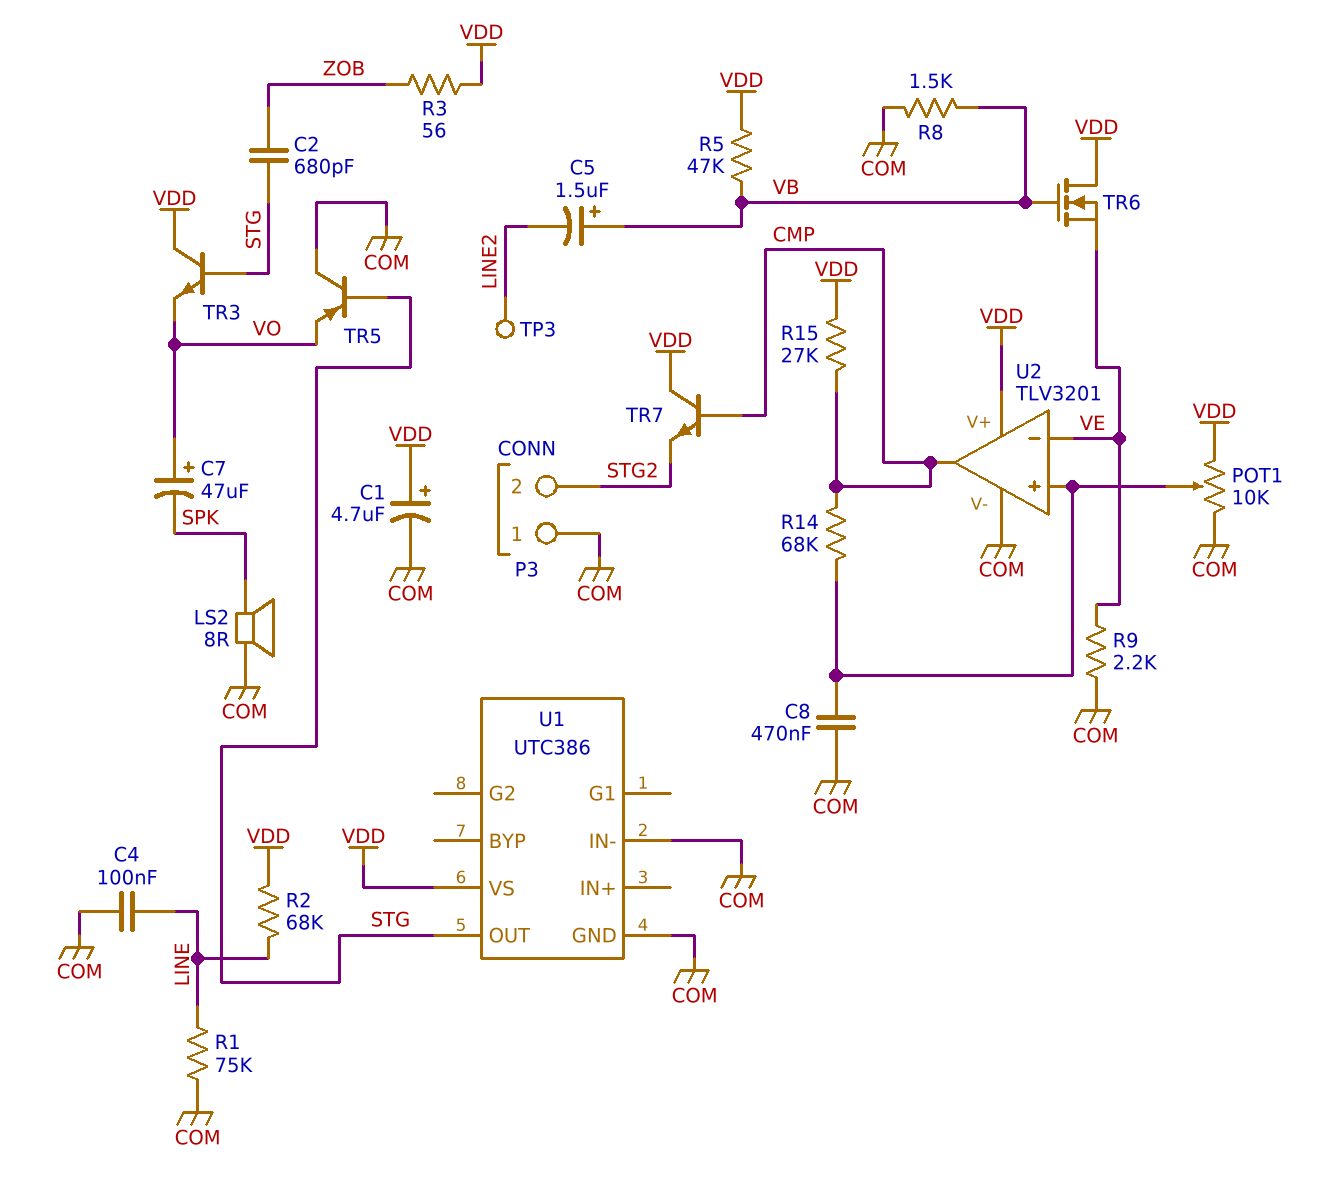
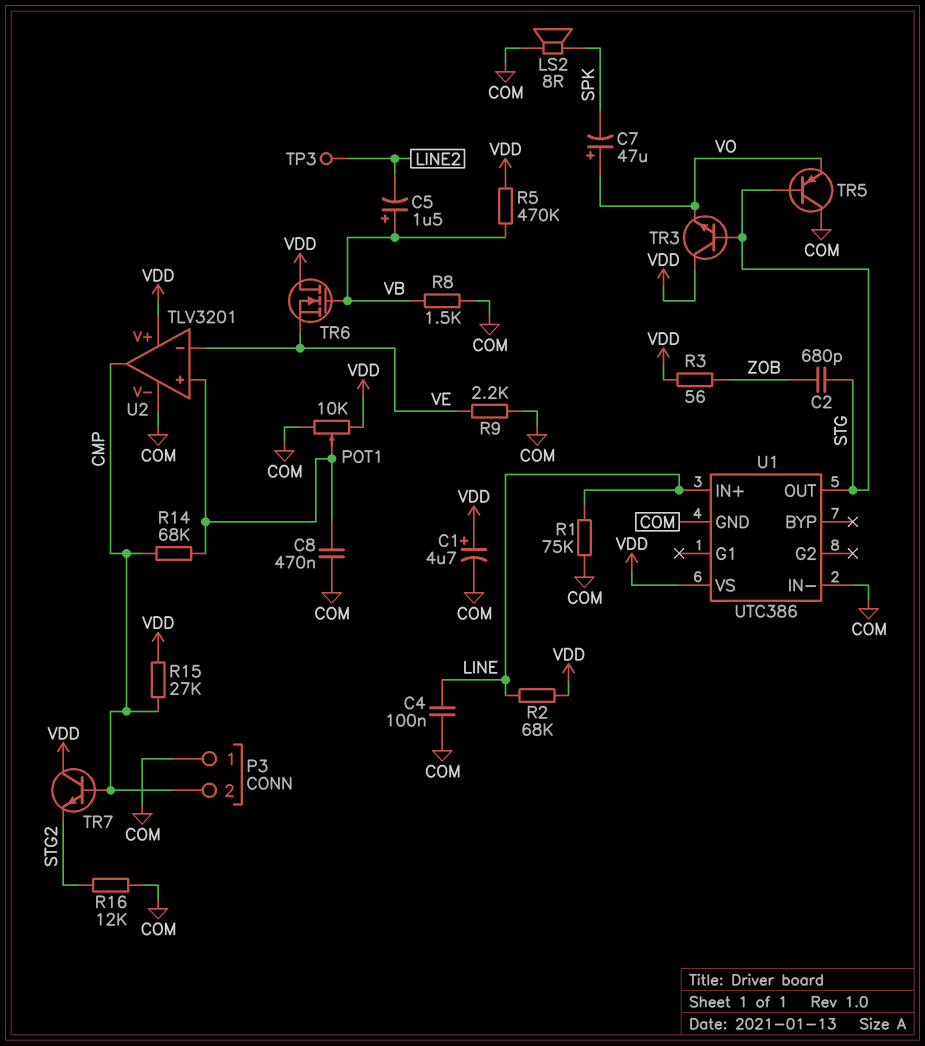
P3 pin 2: STG2 -> CMP
R5: 47k (VB, VDD) -> 470k (VB, VDD)
R16: none -> 12k (COM, STG2)
U1 pin IN+: none -> LINE

